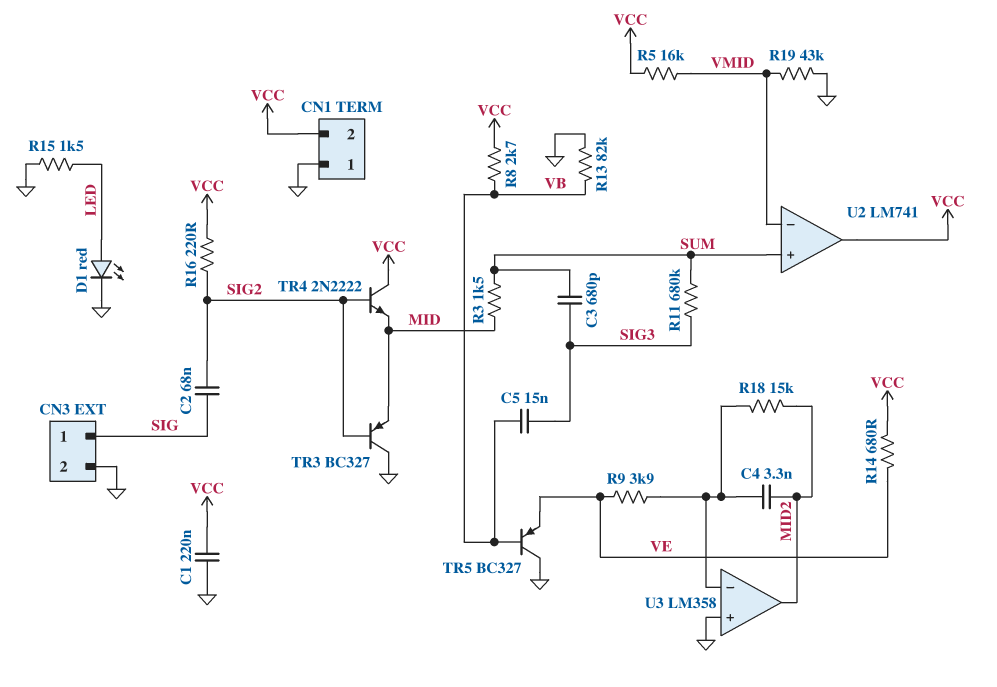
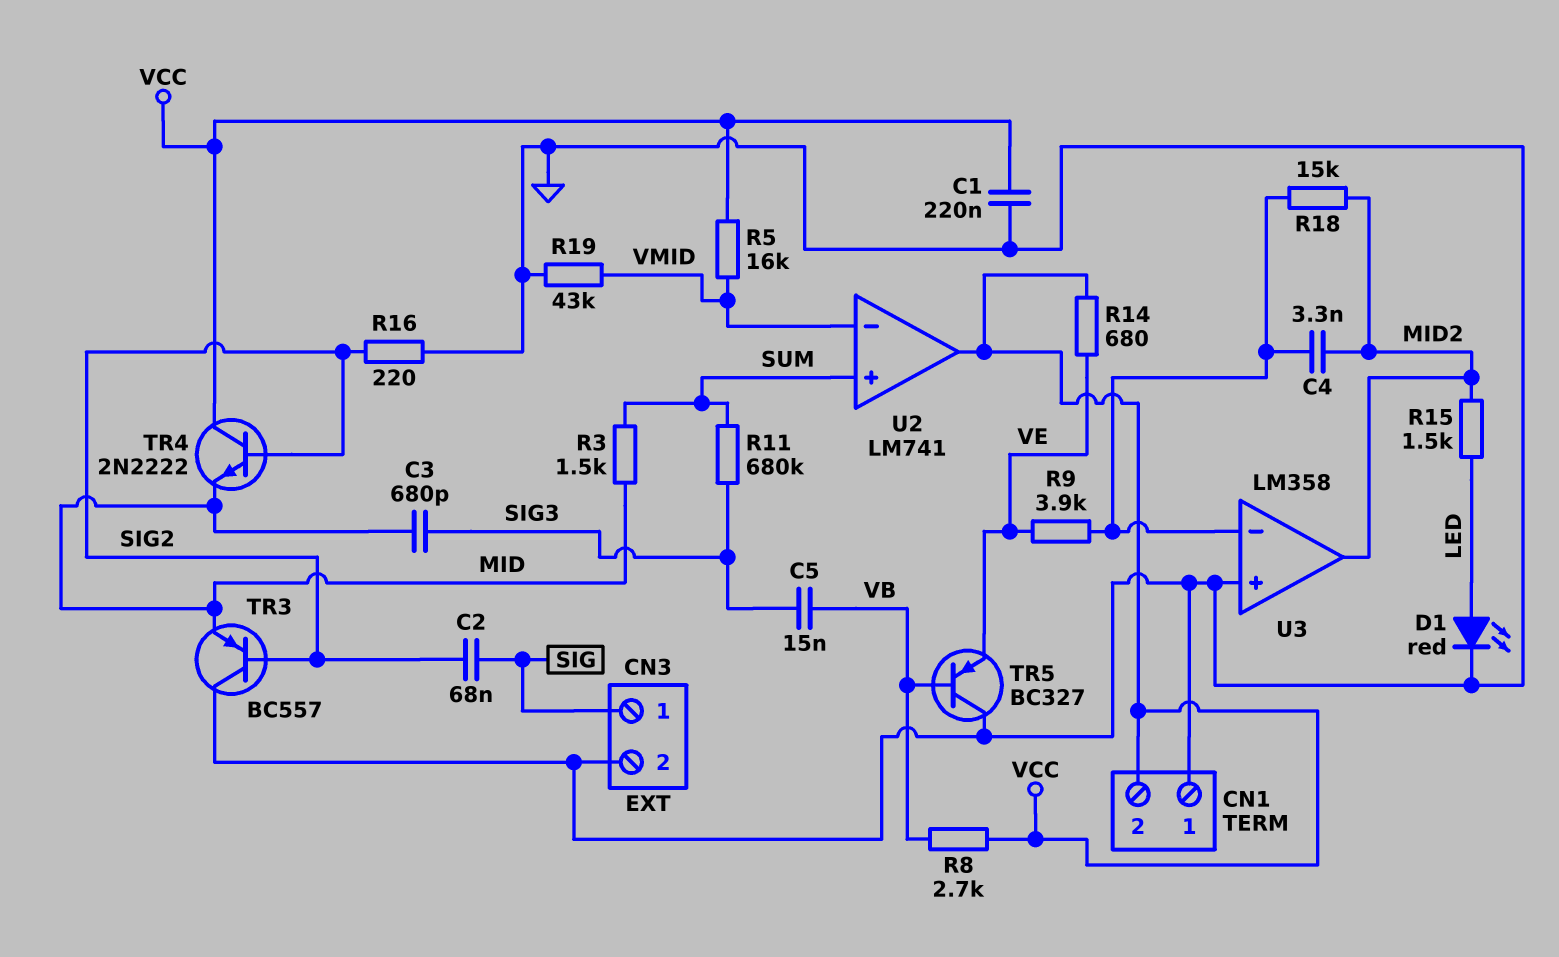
C3: 680pF (SIG3, SUM) -> 680pF (MID, SIG3)
R13: 82k (GND, VB) -> none
R15: 1.5k (GND, LED) -> 1.5k (LED, MID2)
R16: 220 (SIG2, VCC) -> 220 (GND, SIG2)
TR3: PNP BC327 (B SIG2, C GND, E MID) -> PNP BC557 (B SIG2, C GND, E MID)

